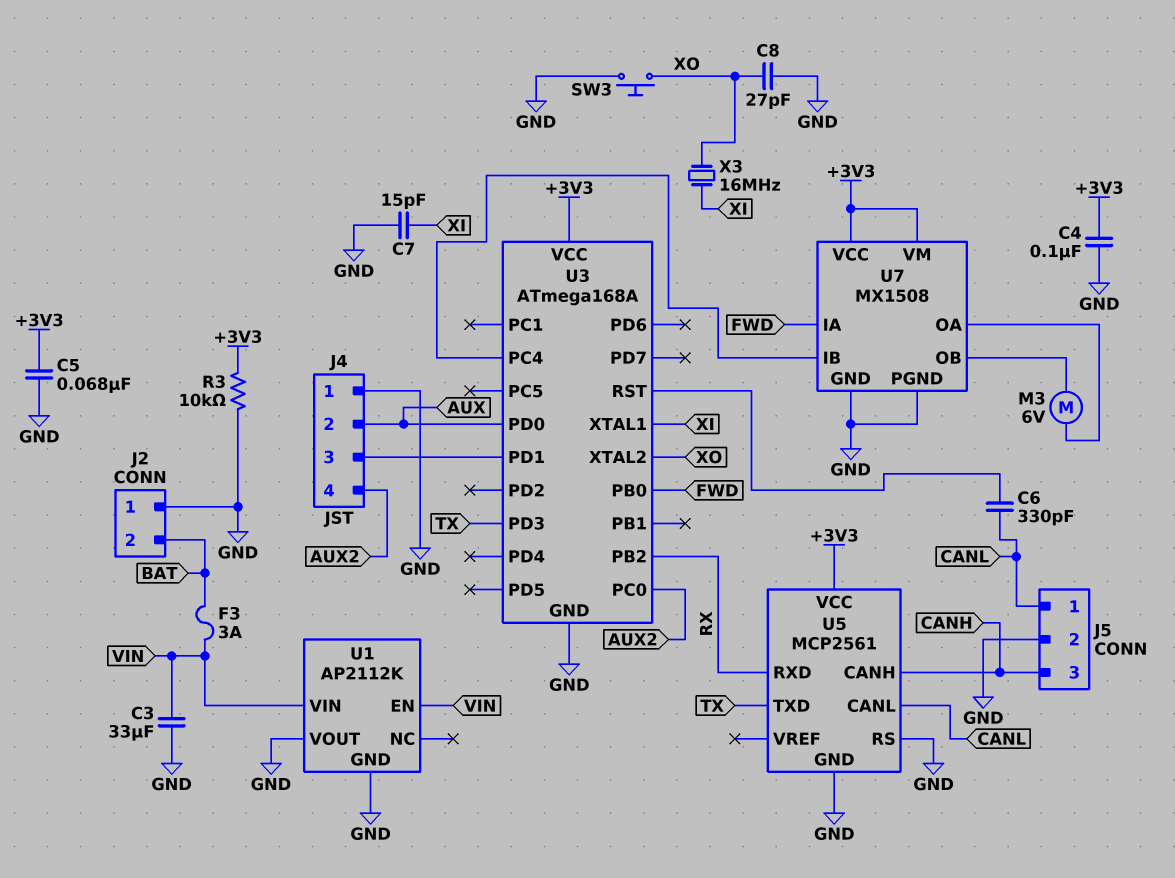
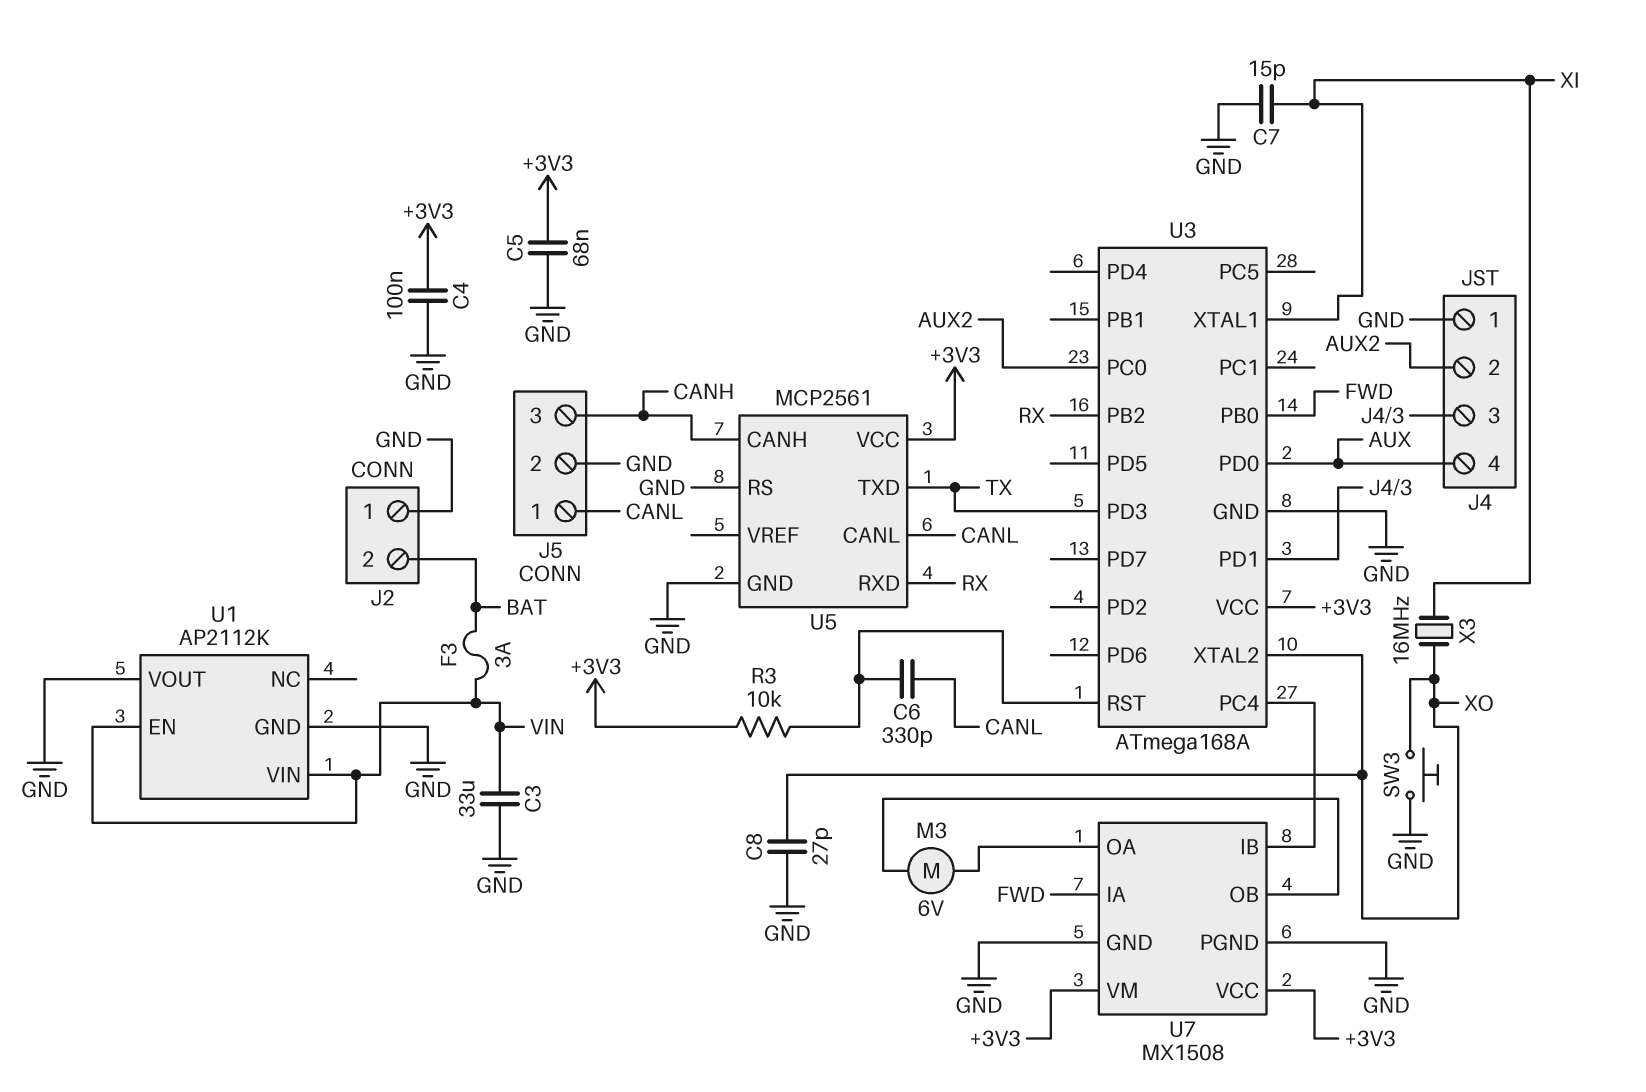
J4 pin 2: AUX -> AUX2
J4 pin 4: AUX2 -> AUX
R3: 10k (+3V3, GND) -> 10k (+3V3, U3/RST)

